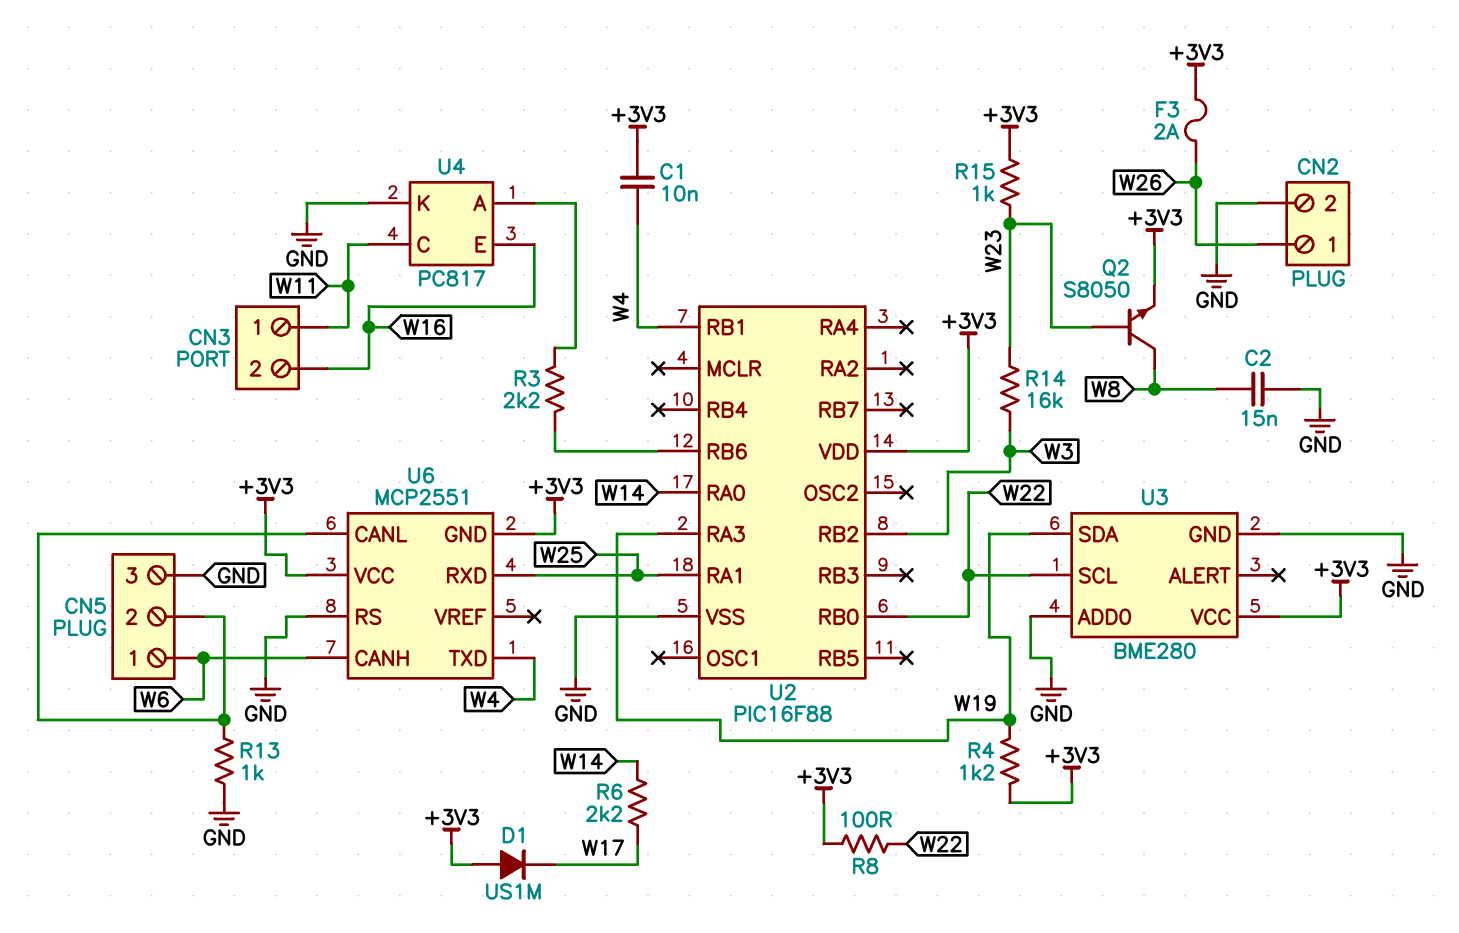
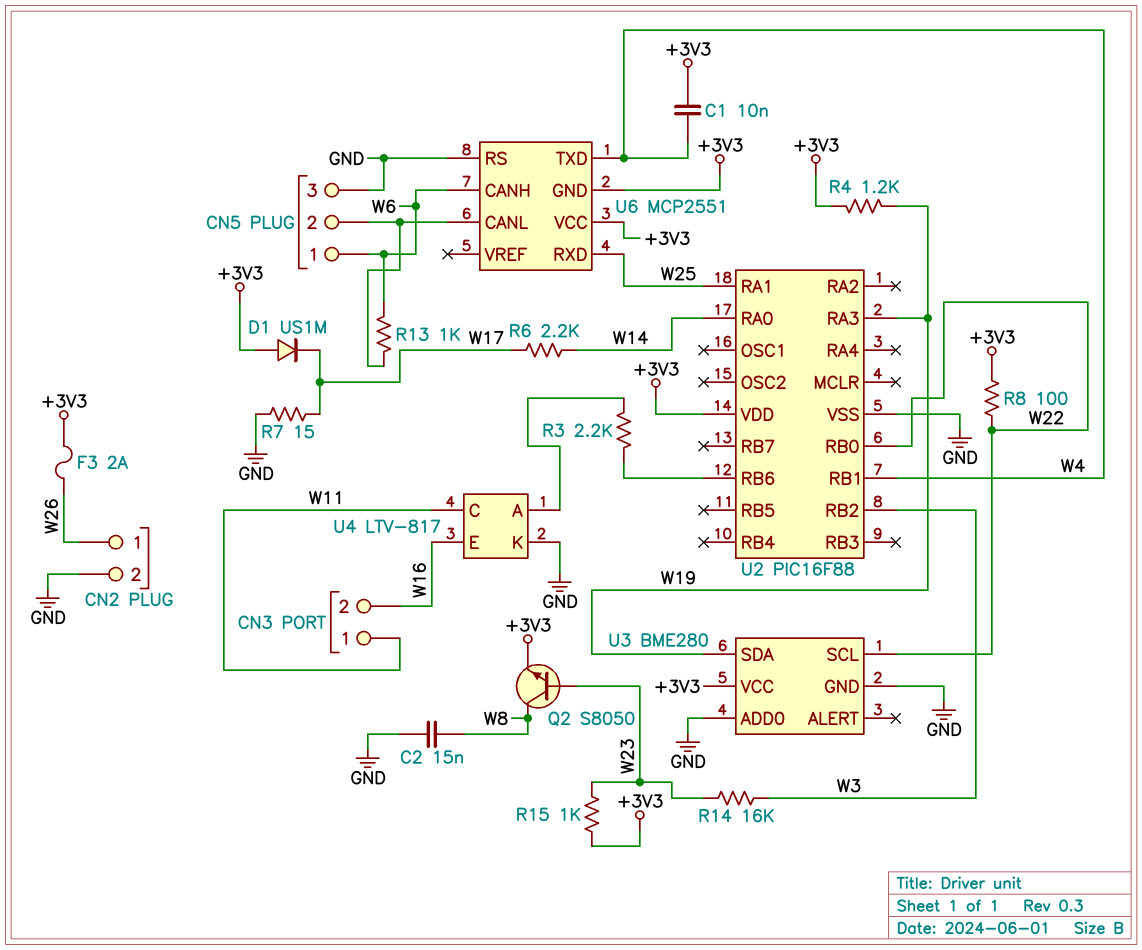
R7: none -> 15 (GND, W17)
R13: 1k (CN5/2, GND) -> 1k (CN5/2, W6)
U4: PC817 -> LTV-817

